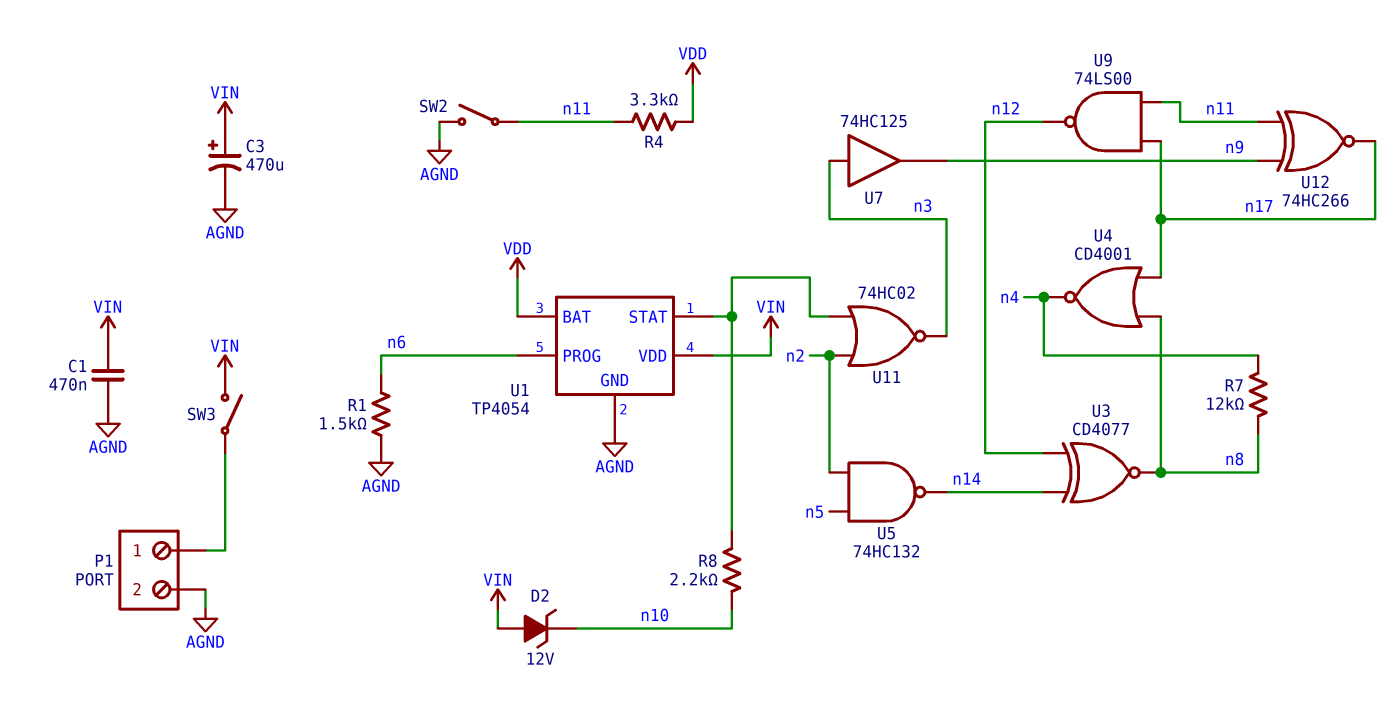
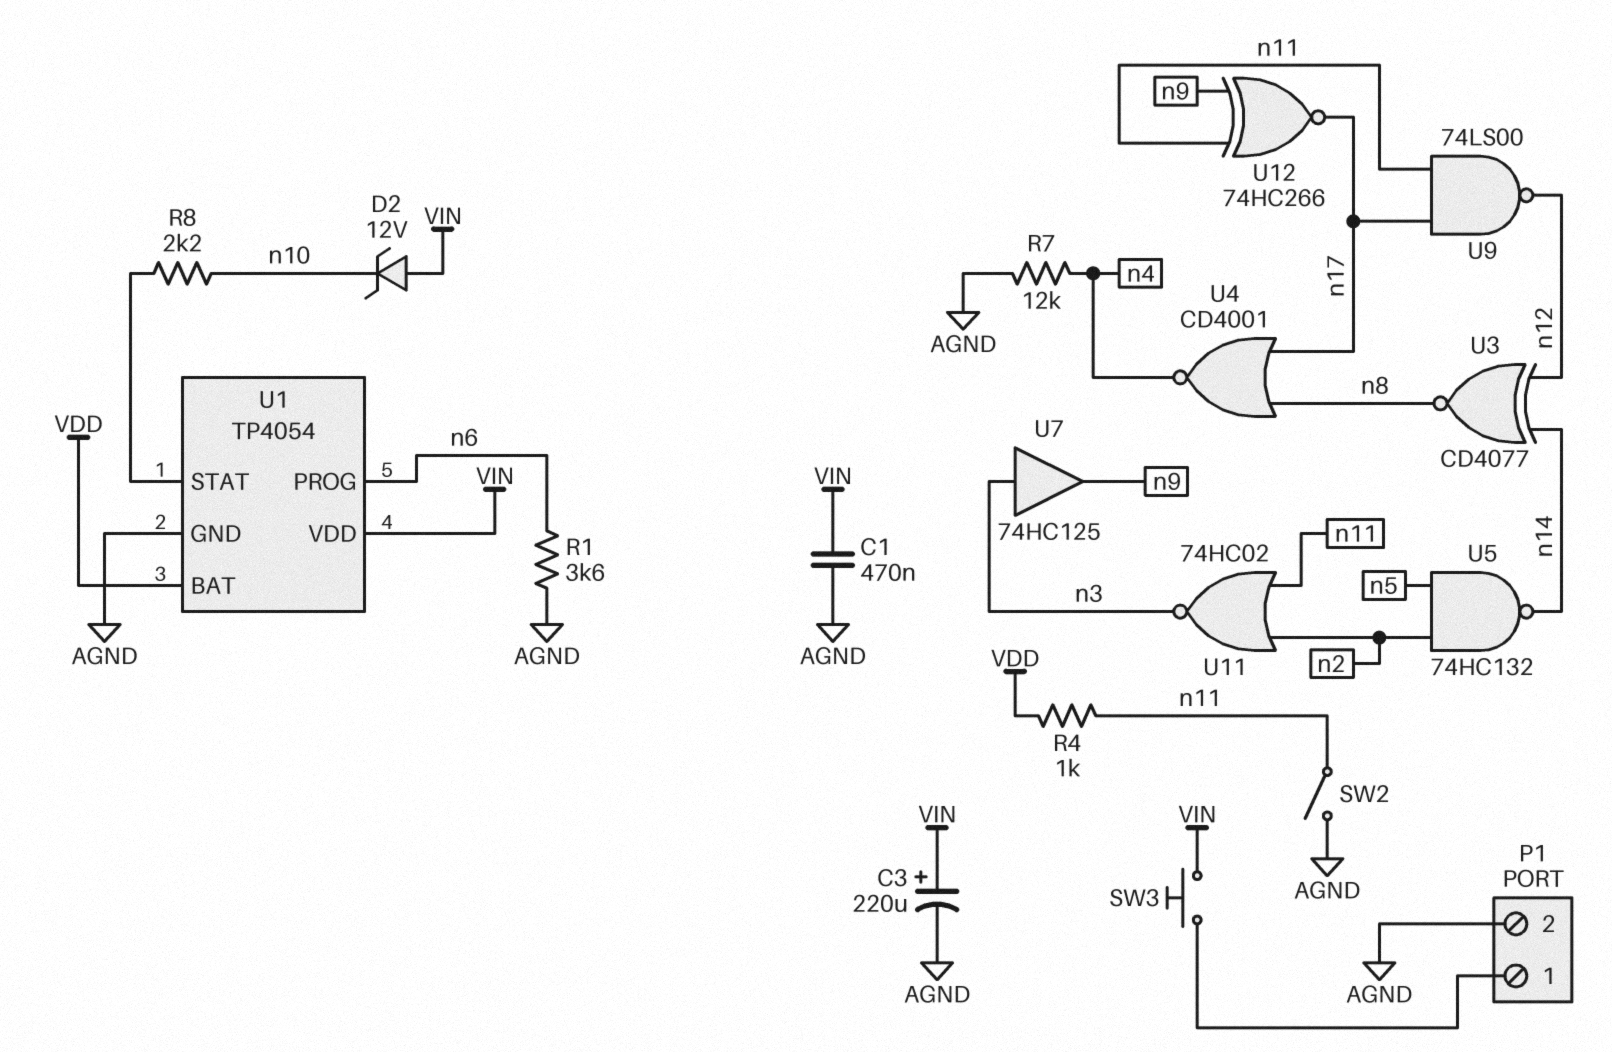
C3: 470uF (plus VIN, minus AGND) -> 220uF (plus VIN, minus AGND)
R1: 1.5k (AGND, n6) -> 3.6k (AGND, n6)
R4: 3.3k (VDD, n11) -> 1k (VDD, n11)
R7: 12k (n4, n8) -> 12k (AGND, n4)
SW3: switch (P1/1, VIN) -> button (P1/1, VIN)
U11: NOR 74HC02 (in U1/STAT, in n2, out n3) -> NOR 74HC02 (in n2, in n11, out n3)

